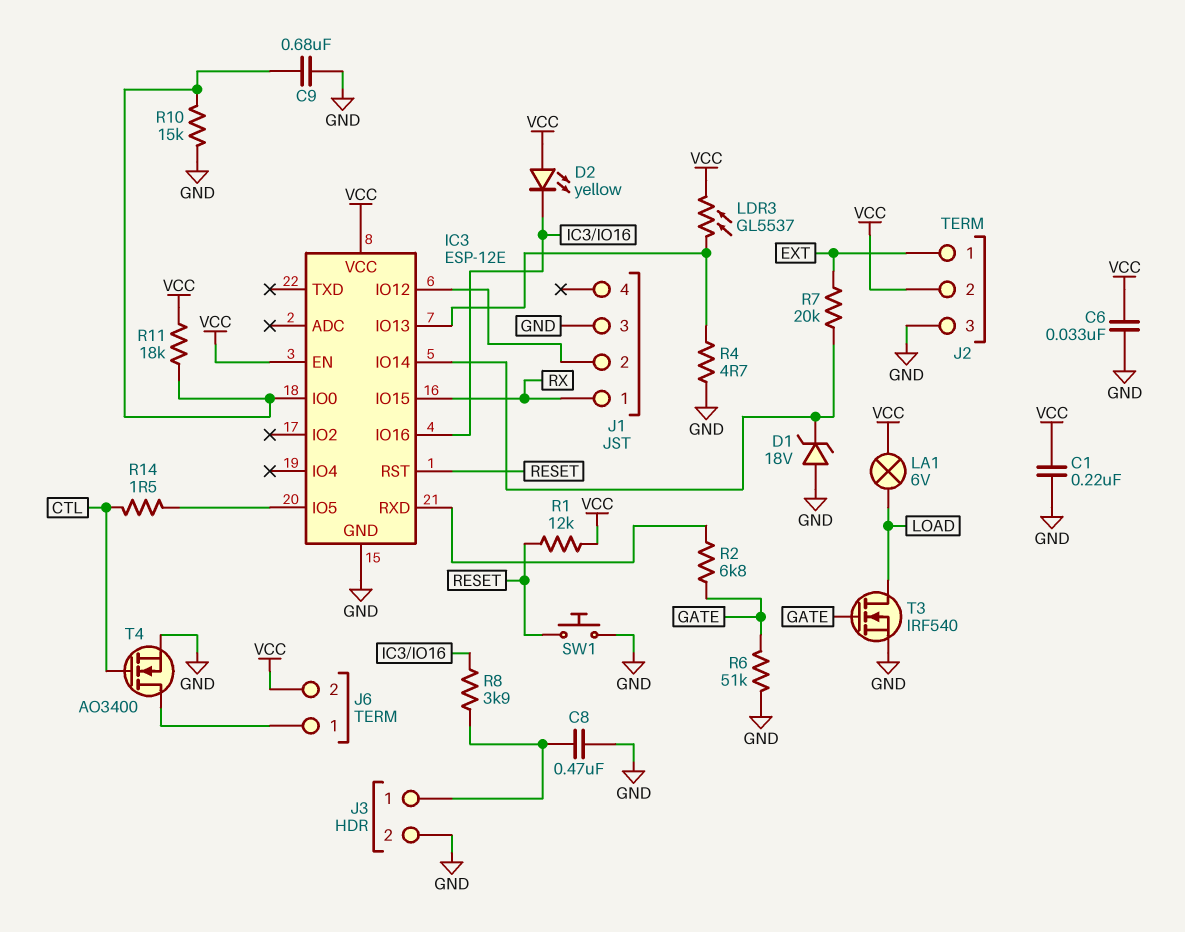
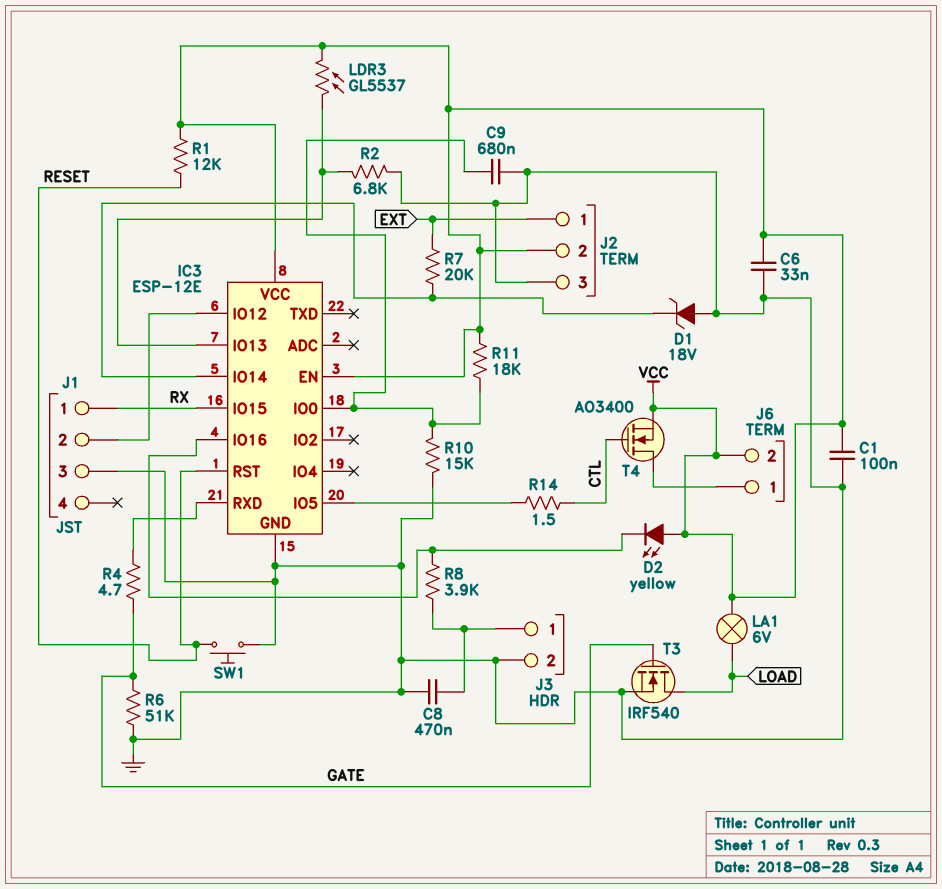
C1: 220nF (GND, VCC) -> 100nF (GND, VCC)
R2: 6.8k (GATE, IC3/RXD) -> 6.8k (GND, IC3/IO13)
R4: 4.7 (GND, IC3/IO13) -> 4.7 (GATE, IC3/RXD)
T4: NMOS AO3400 (G CTL, D J6/1, S GND) -> NMOS AO3400 (G CTL, D J6/1, S VCC)

